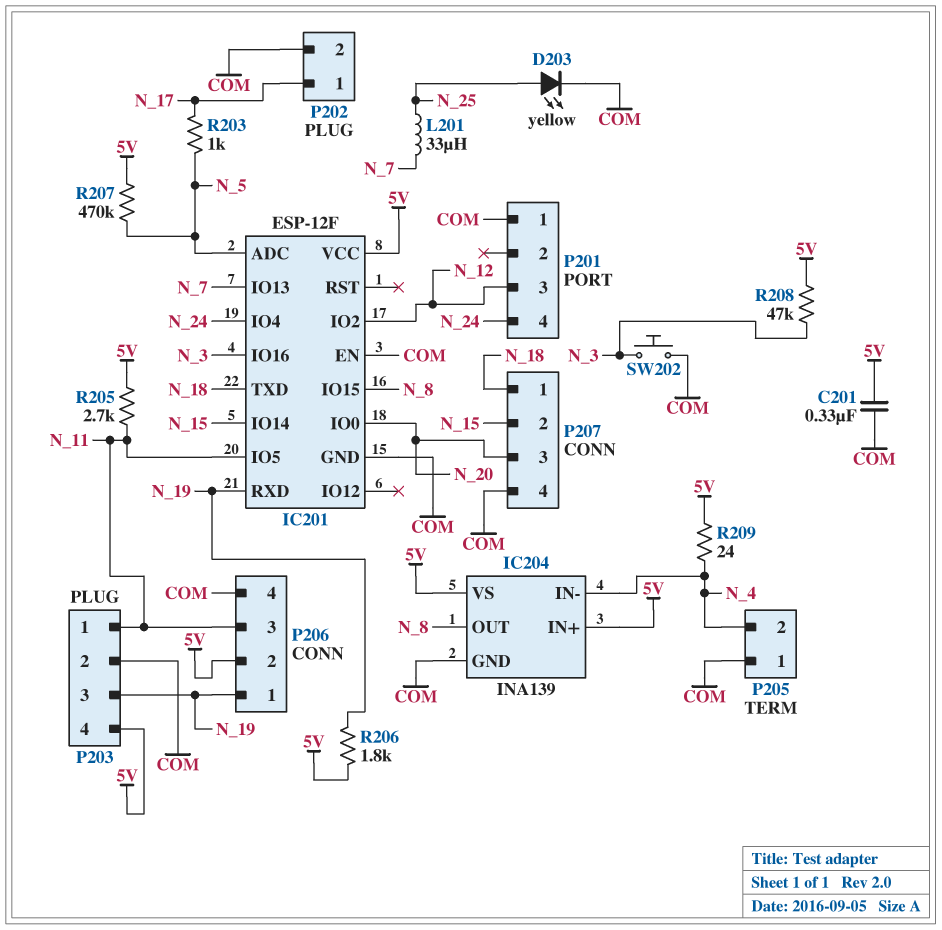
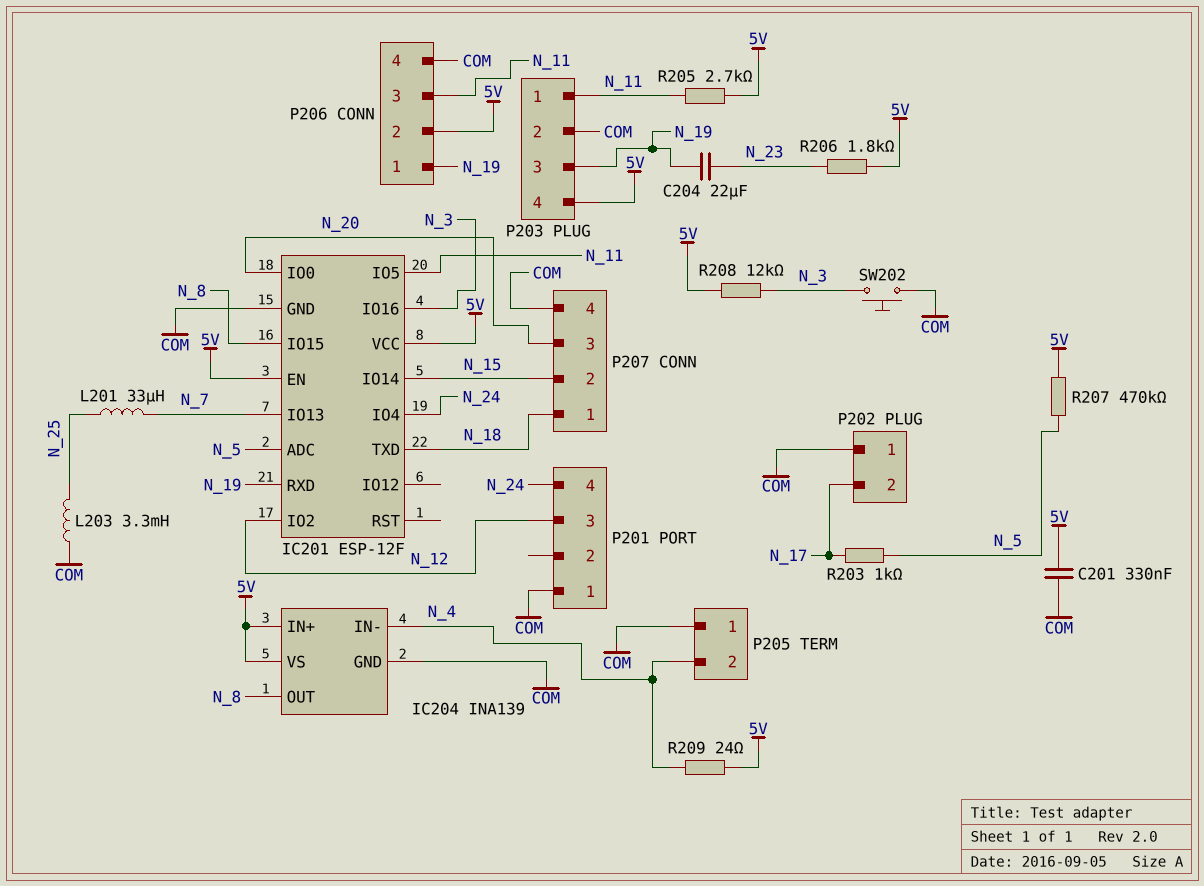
C204: none -> 22uF (N_19, N_23)
D203: LED yellow (A N_25, K COM) -> none
IC201 pin EN: COM -> 5V
L203: none -> 3.3mH (COM, N_25)
P202 pin 1: N_17 -> COM
P202 pin 2: COM -> N_17
R206: 1.8k (5V, N_19) -> 1.8k (5V, N_23)
R208: 47k (5V, N_3) -> 12k (5V, N_3)

